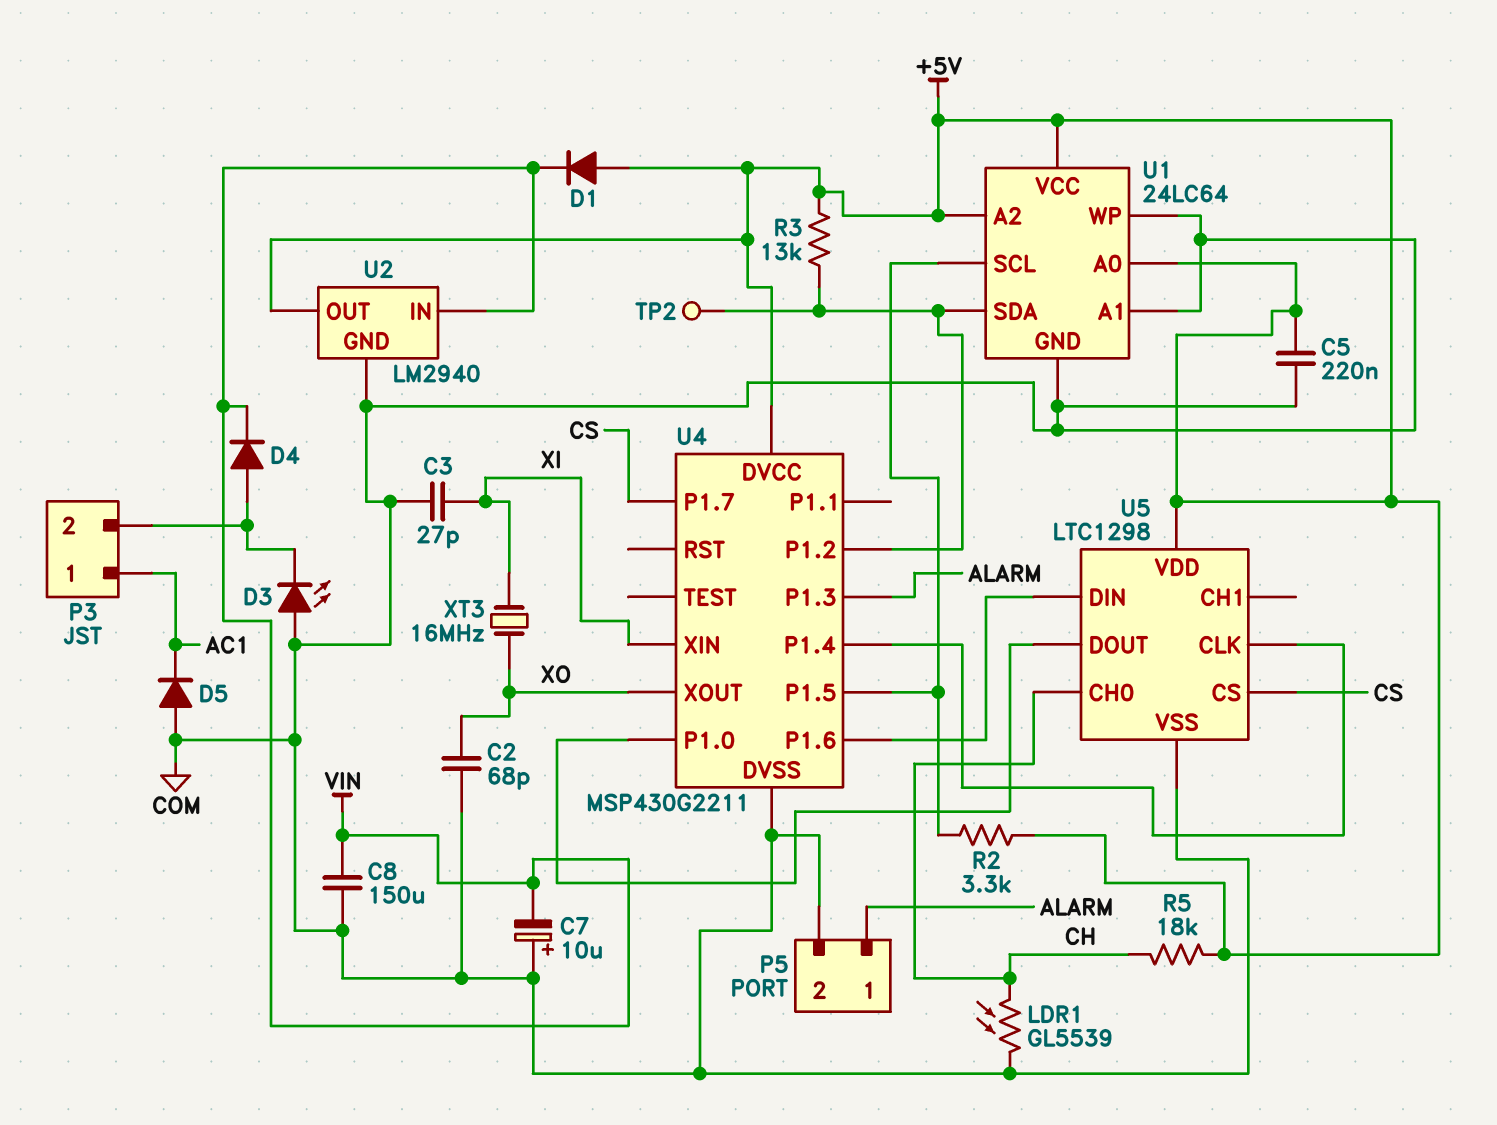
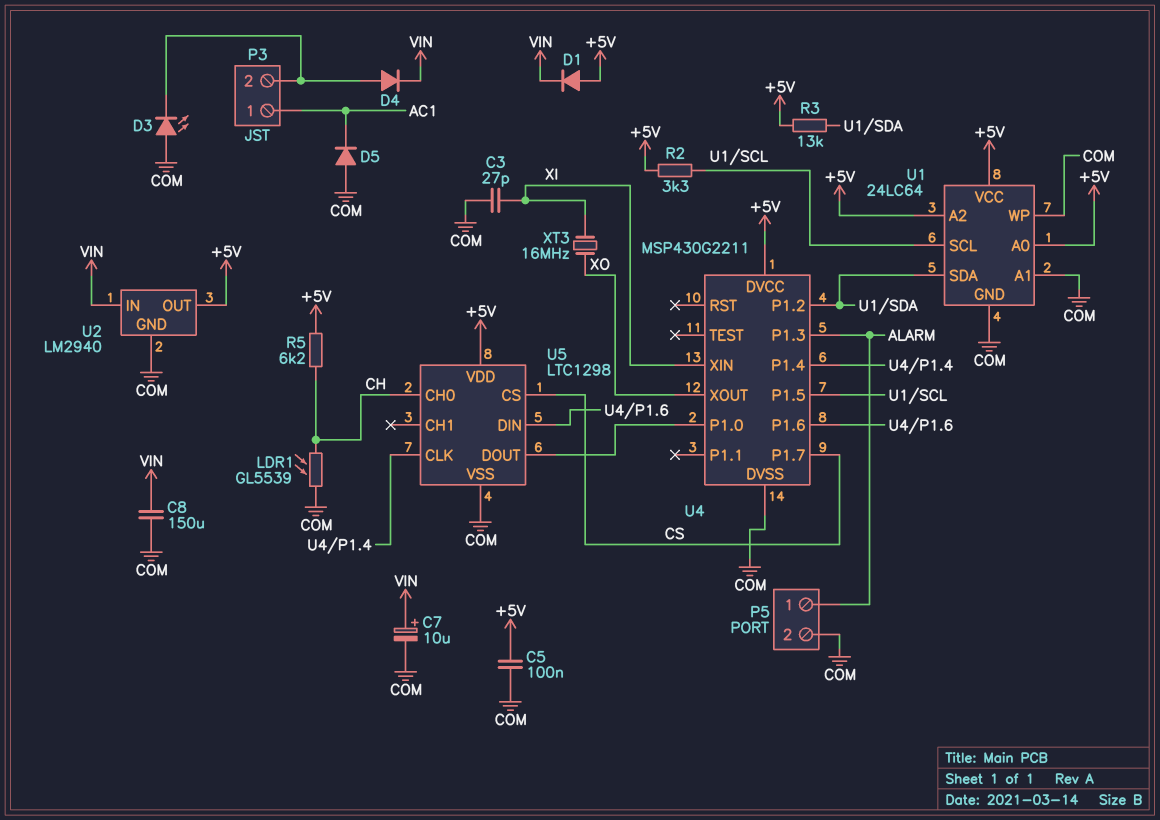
C2: 68pF (COM, XO) -> none
C5: 220nF (+5V, COM) -> 100nF (+5V, COM)
C7: 10uF (plus COM, minus VIN) -> 10uF (plus VIN, minus COM)
R5: 18k (+5V, CH) -> 6.2k (+5V, CH)
TP2: test point (U1/SDA) -> none

